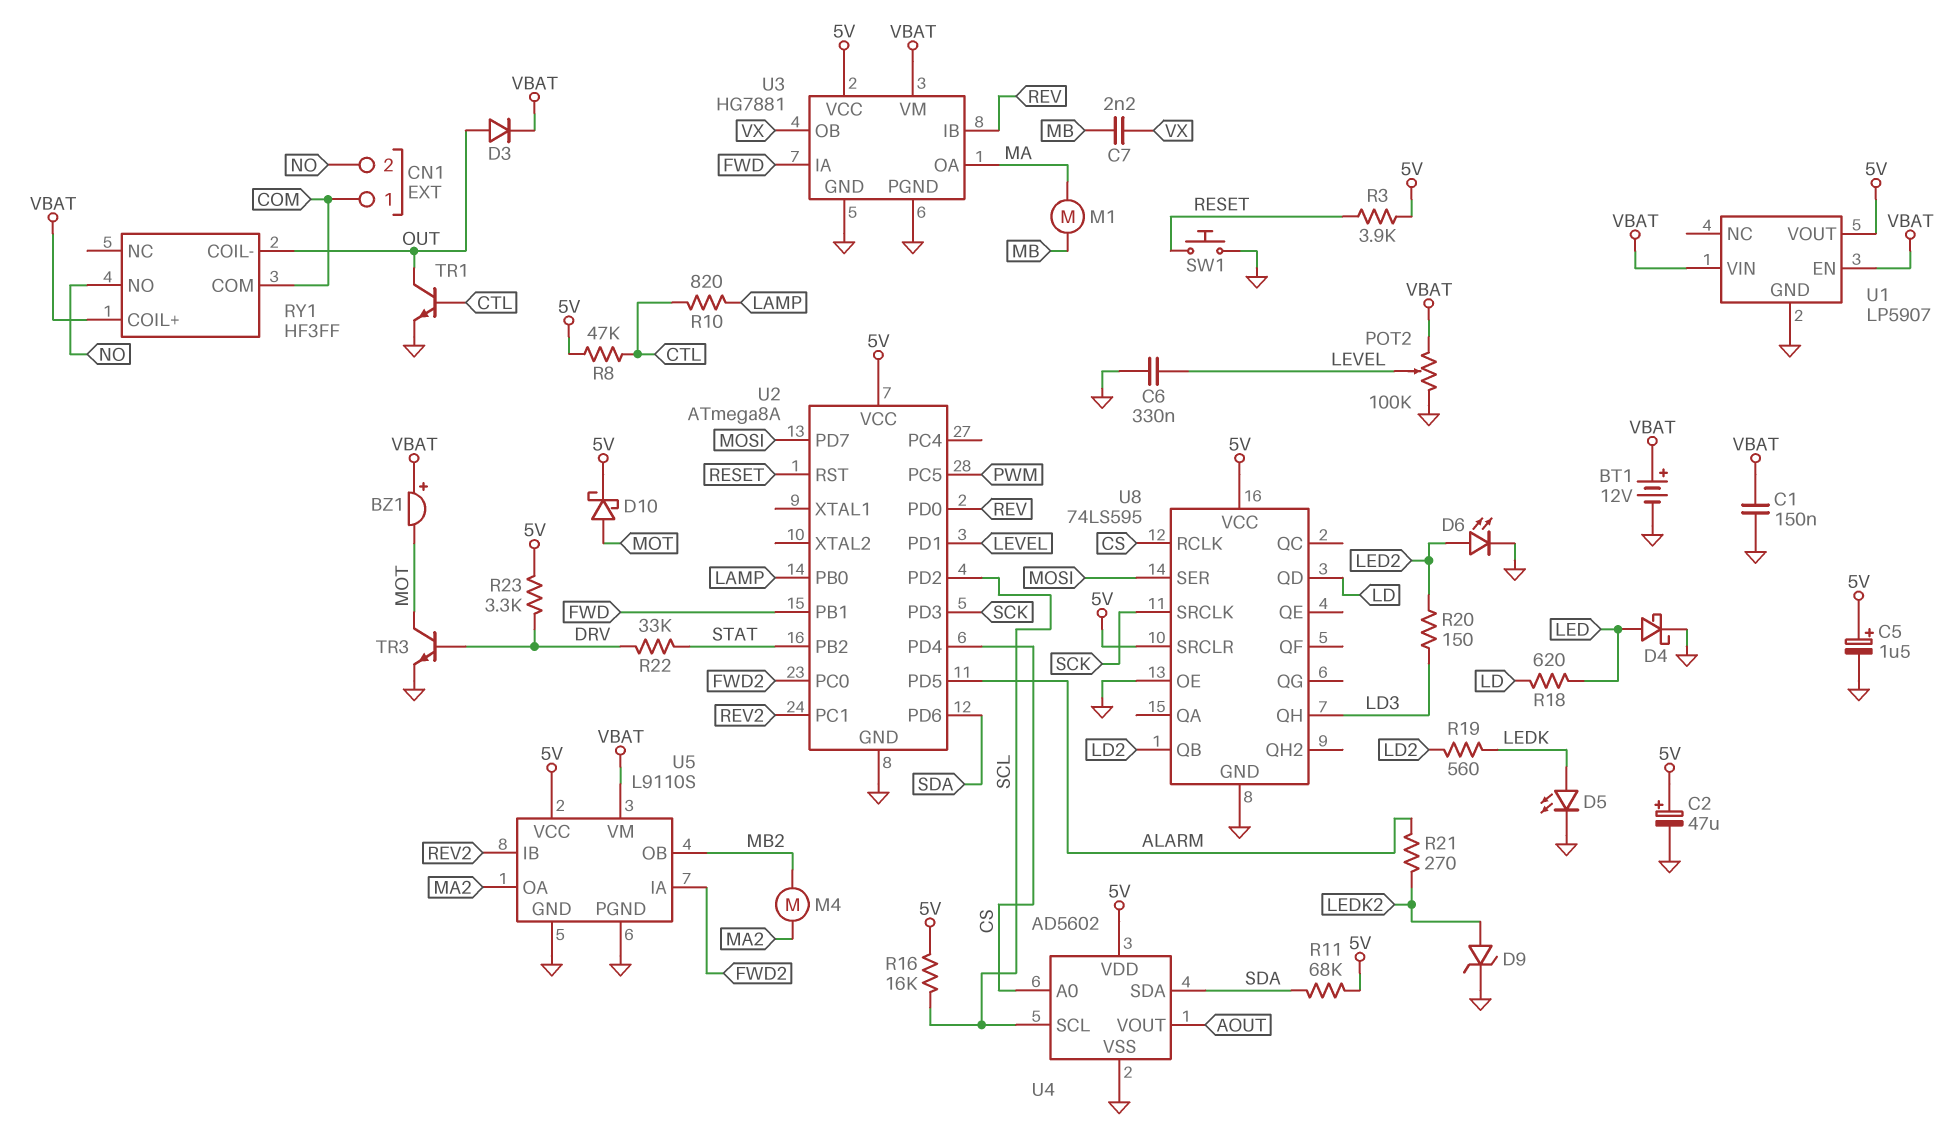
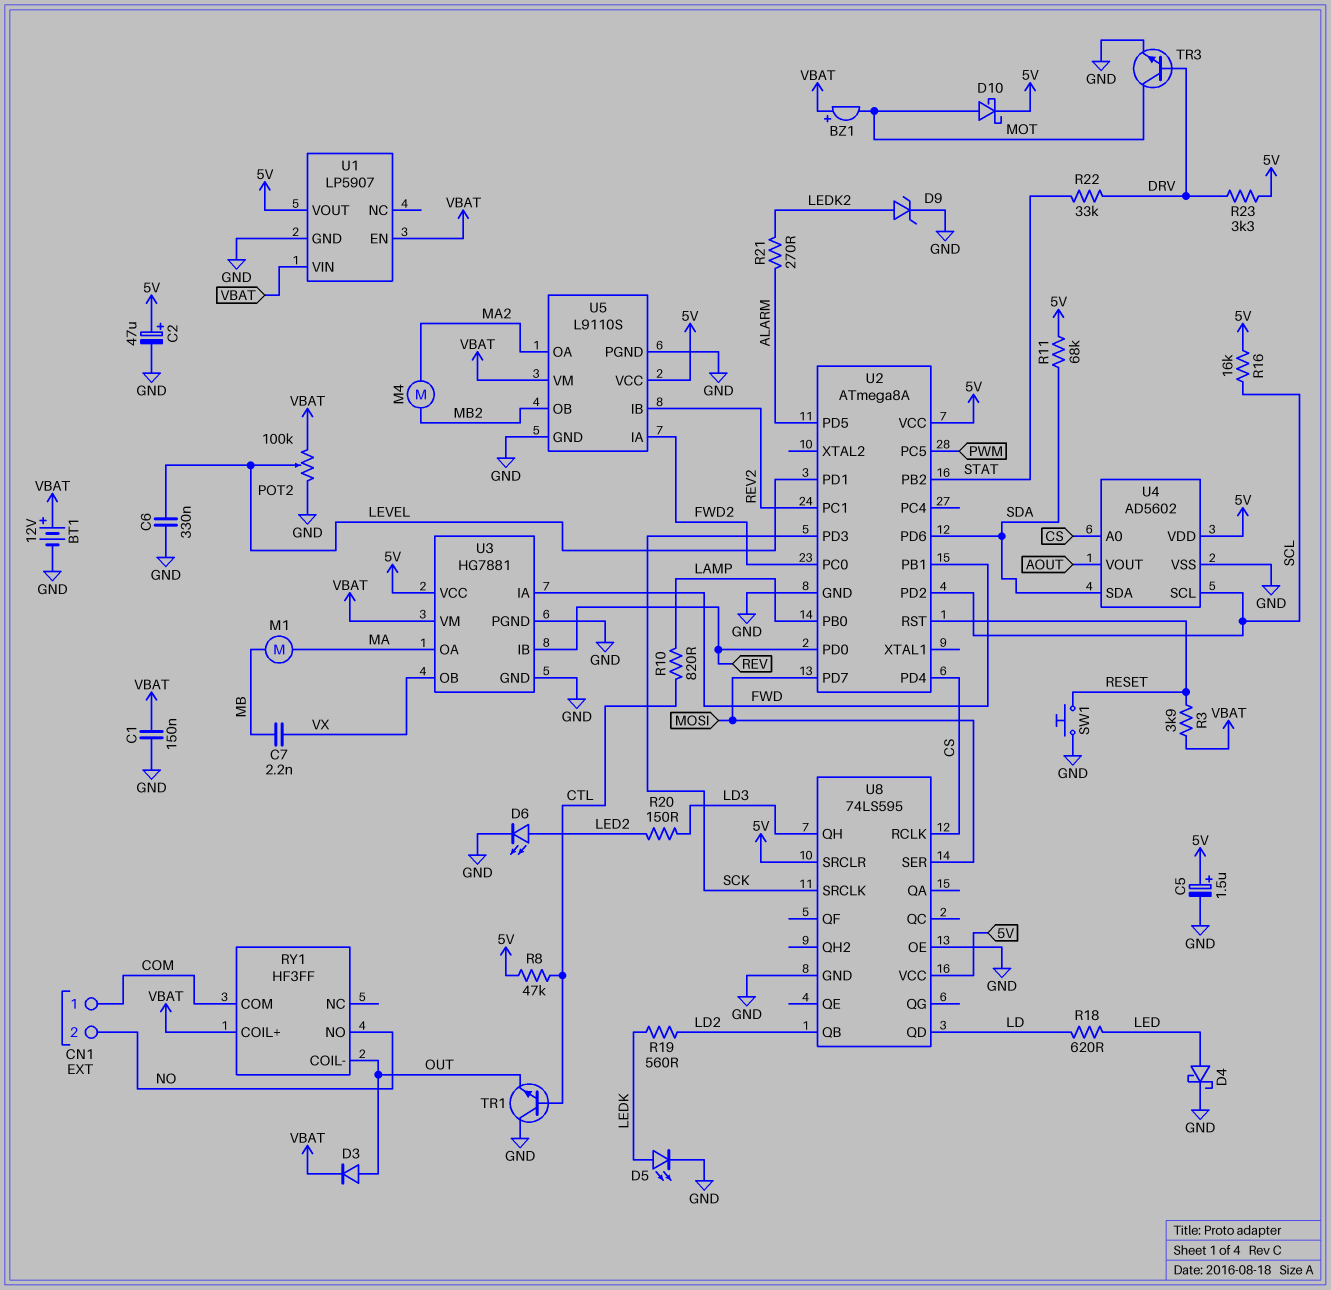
R3: 3.9k (5V, RESET) -> 3.9k (RESET, VBAT)
TR1: NPN (B CTL, C OUT, E GND) -> NPN (B CTL, C GND, E OUT)

